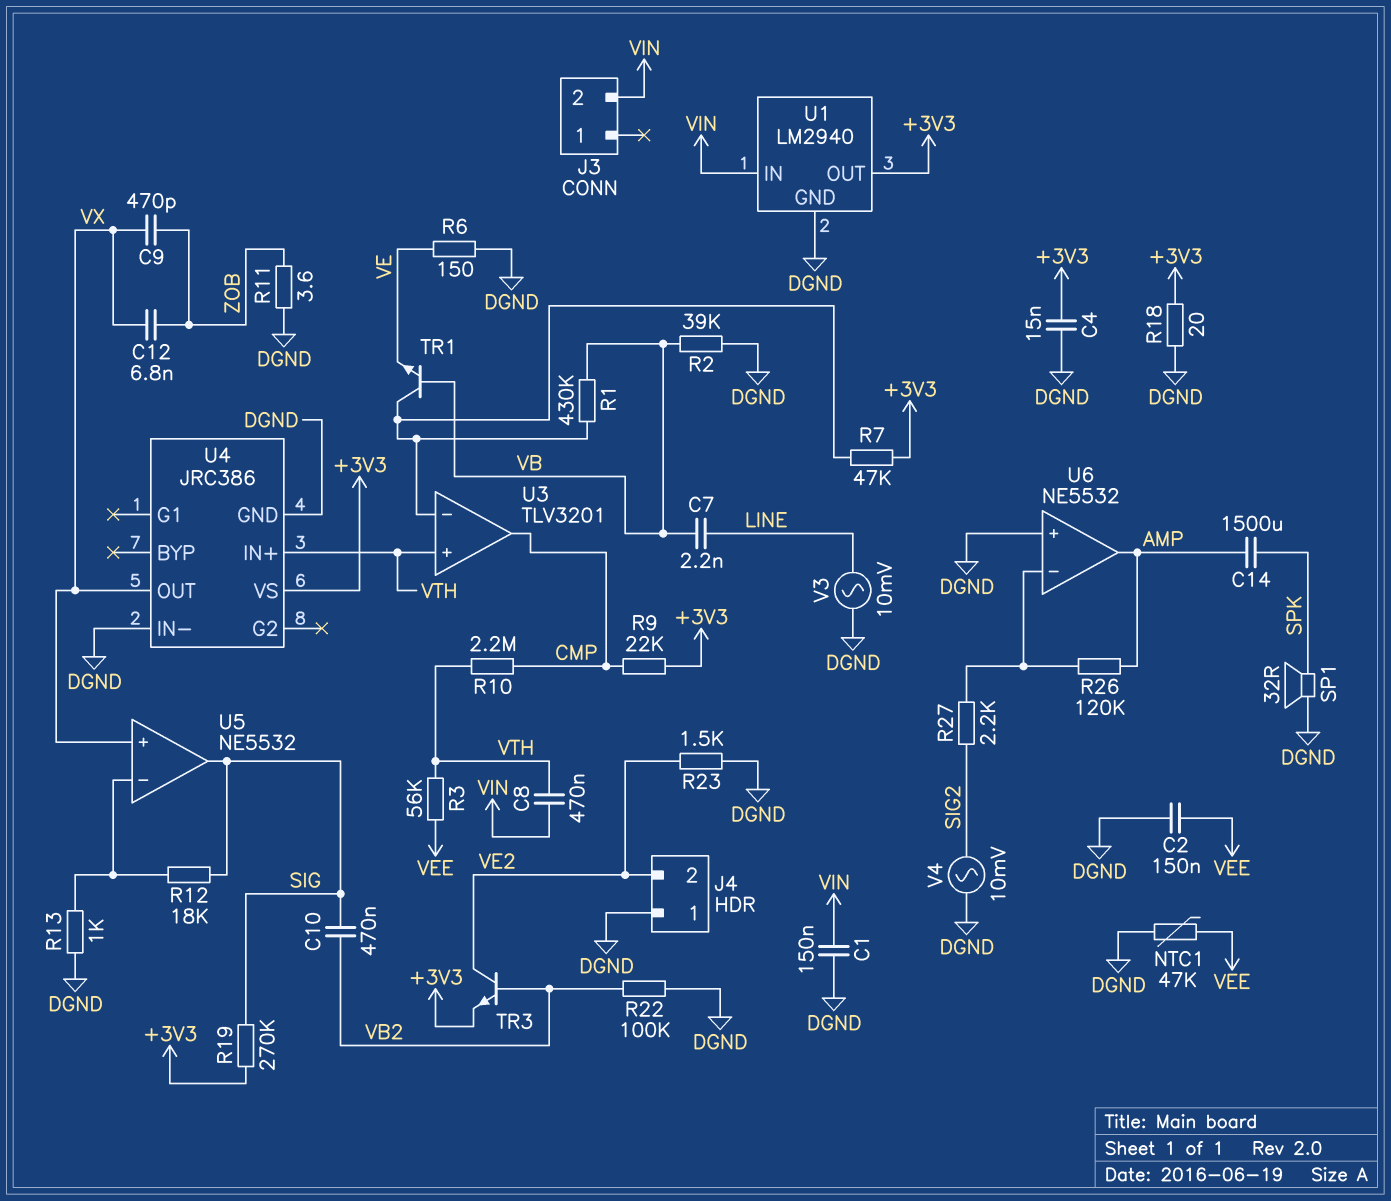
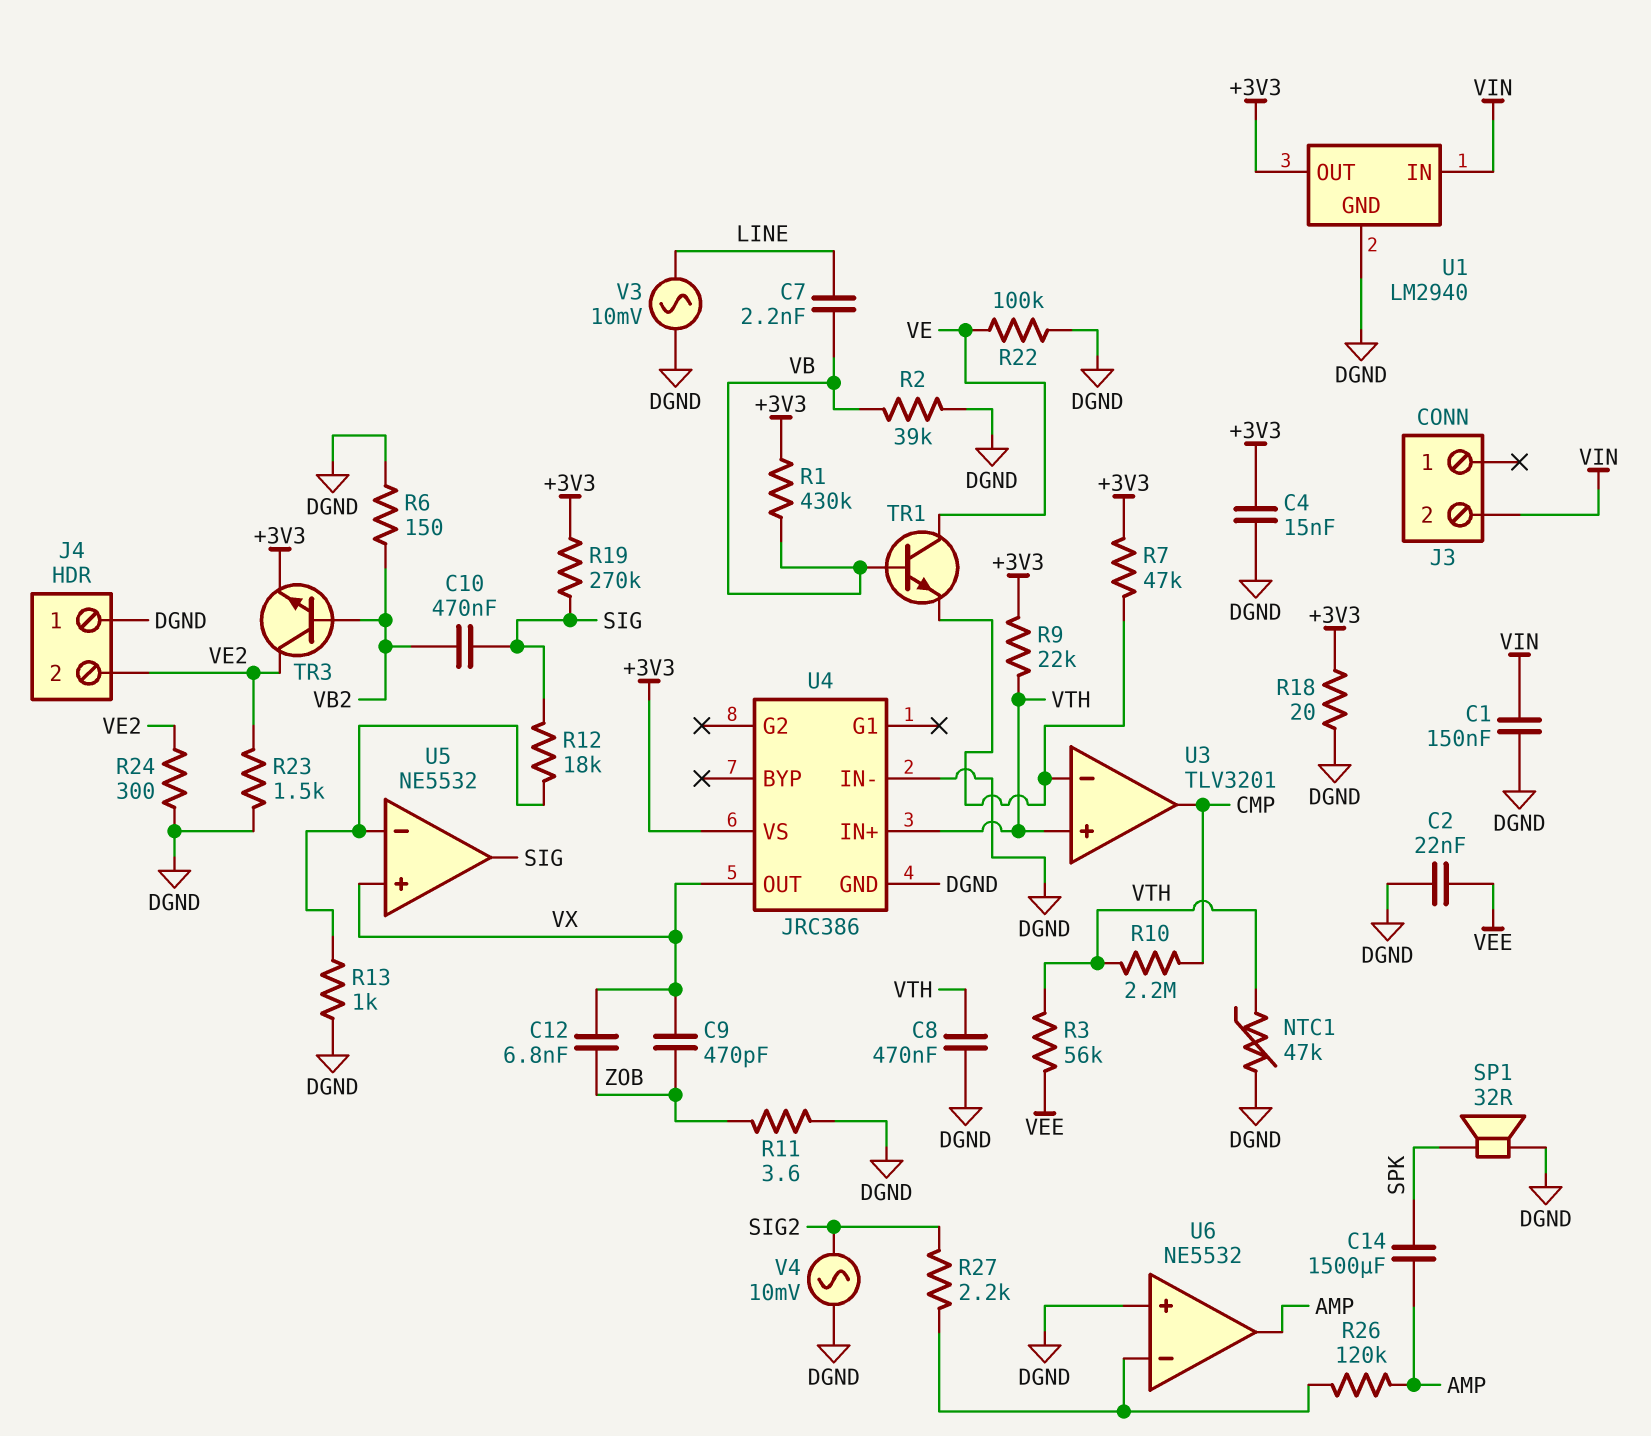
C2: 150nF (DGND, VEE) -> 22nF (DGND, VEE)
C8: 470nF (VIN, VTH) -> 470nF (DGND, VTH)
NTC1: 47k (DGND, VEE) -> 47k (DGND, VTH)
R1: 430k (U3/in-, VB) -> 430k (+3V3, VB)
R6: 150 (DGND, VE) -> 150 (DGND, VB2)
R9: 22k (+3V3, CMP) -> 22k (+3V3, VTH)
R22: 100k (DGND, VB2) -> 100k (DGND, VE)
R24: none -> 300 (DGND, VE2)
TR1: NPN (B VB, C U3/in-, E VE) -> NPN (B VB, C VE, E U3/in-)

